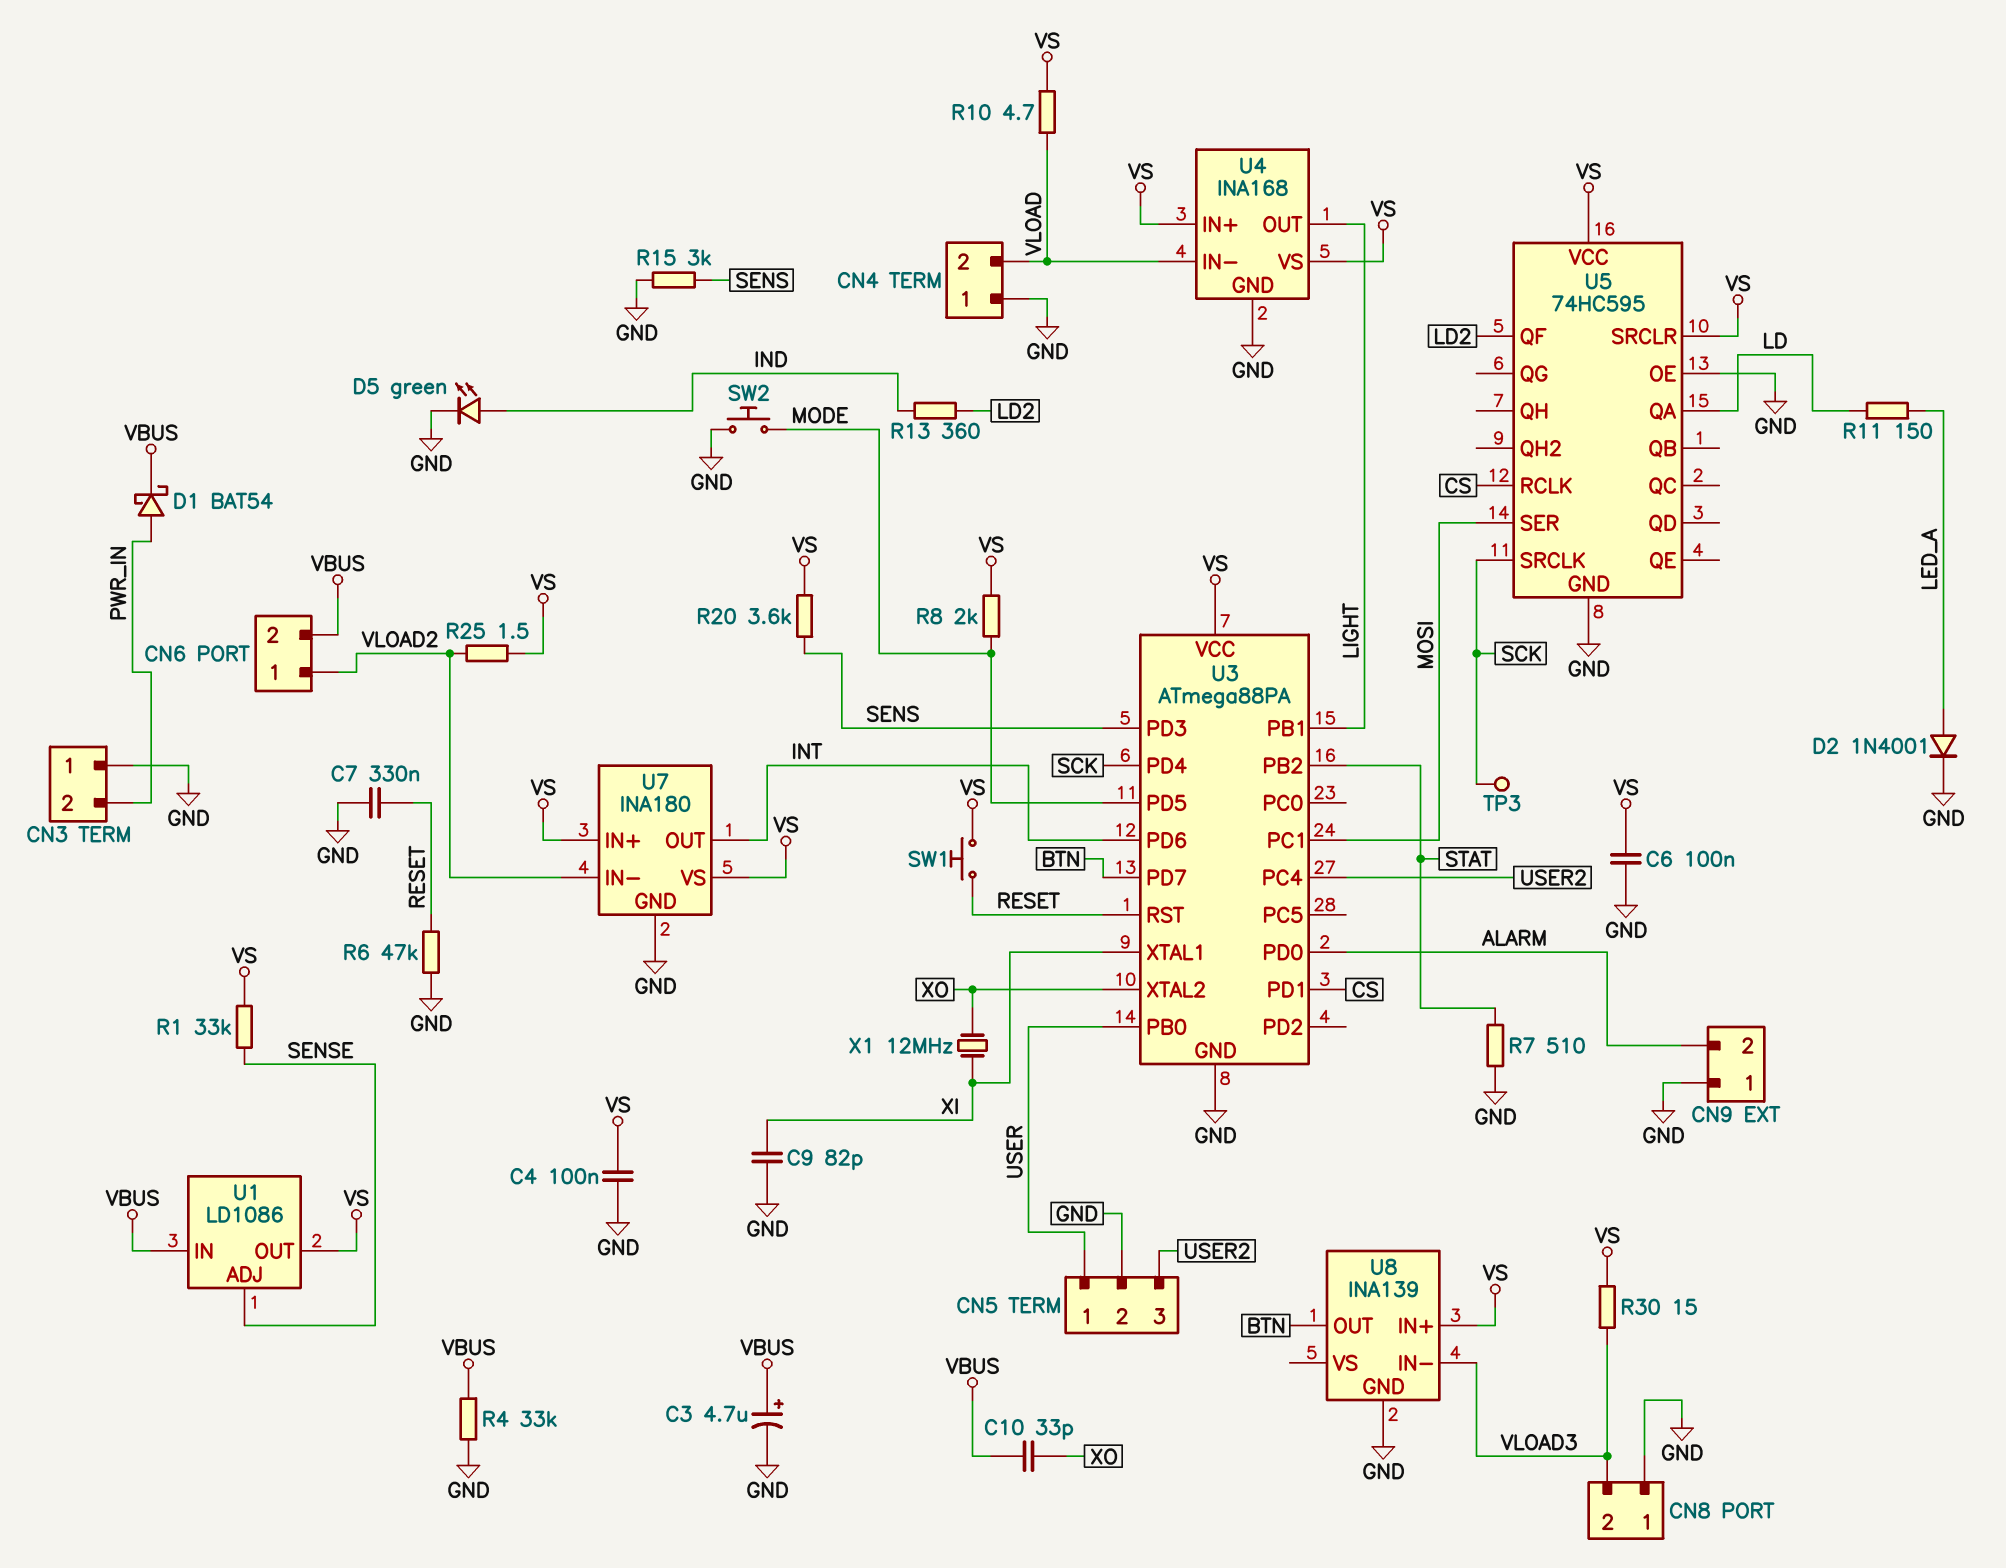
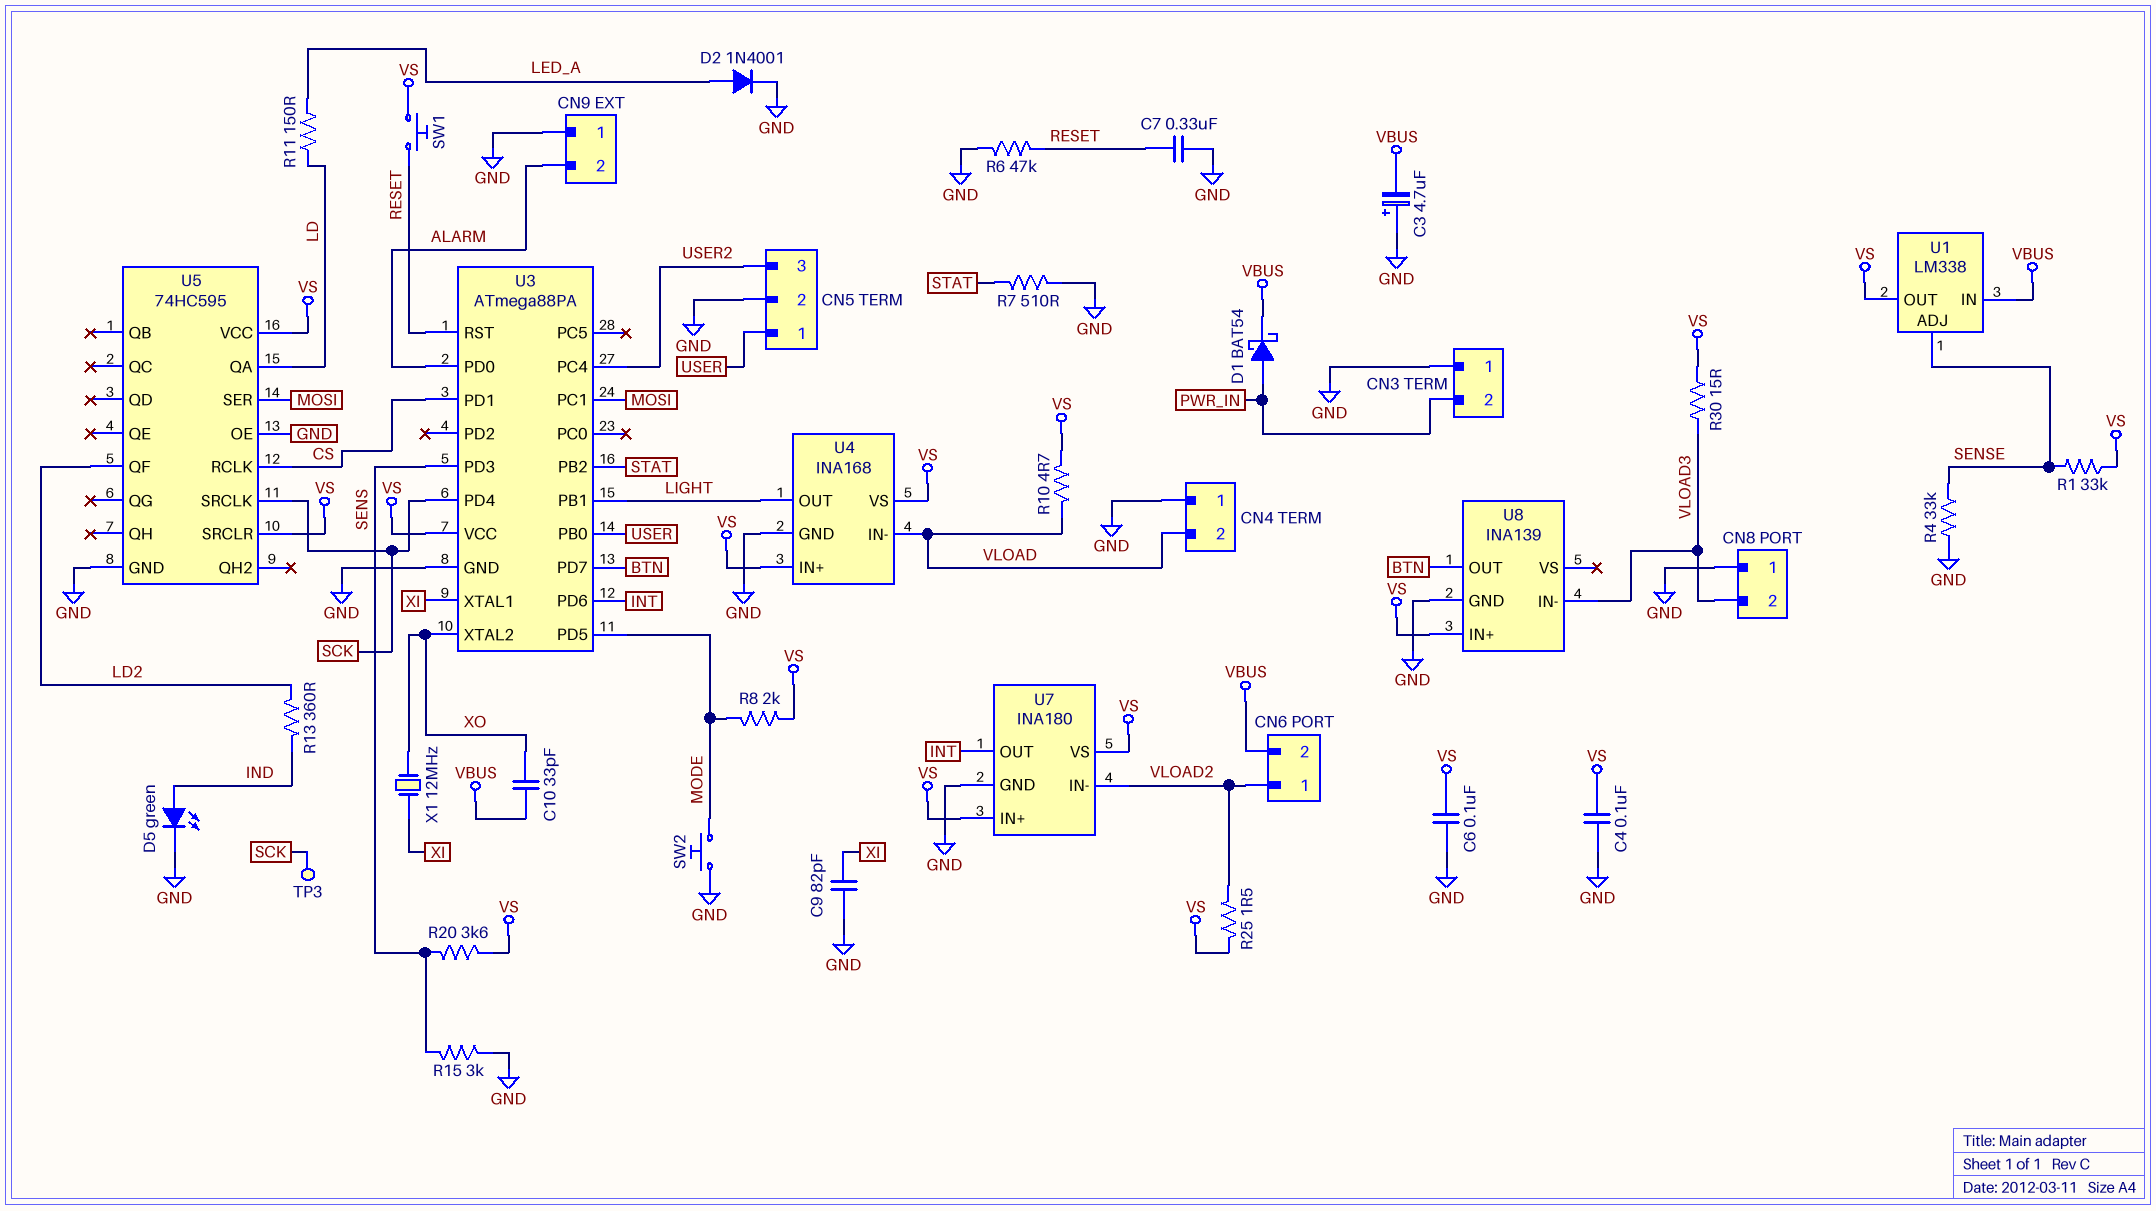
C3: 4.7uF (plus VBUS, minus GND) -> 4.7uF (plus GND, minus VBUS)
R4: 33k (GND, VBUS) -> 33k (GND, SENSE)
U1: LD1086 -> LM338

